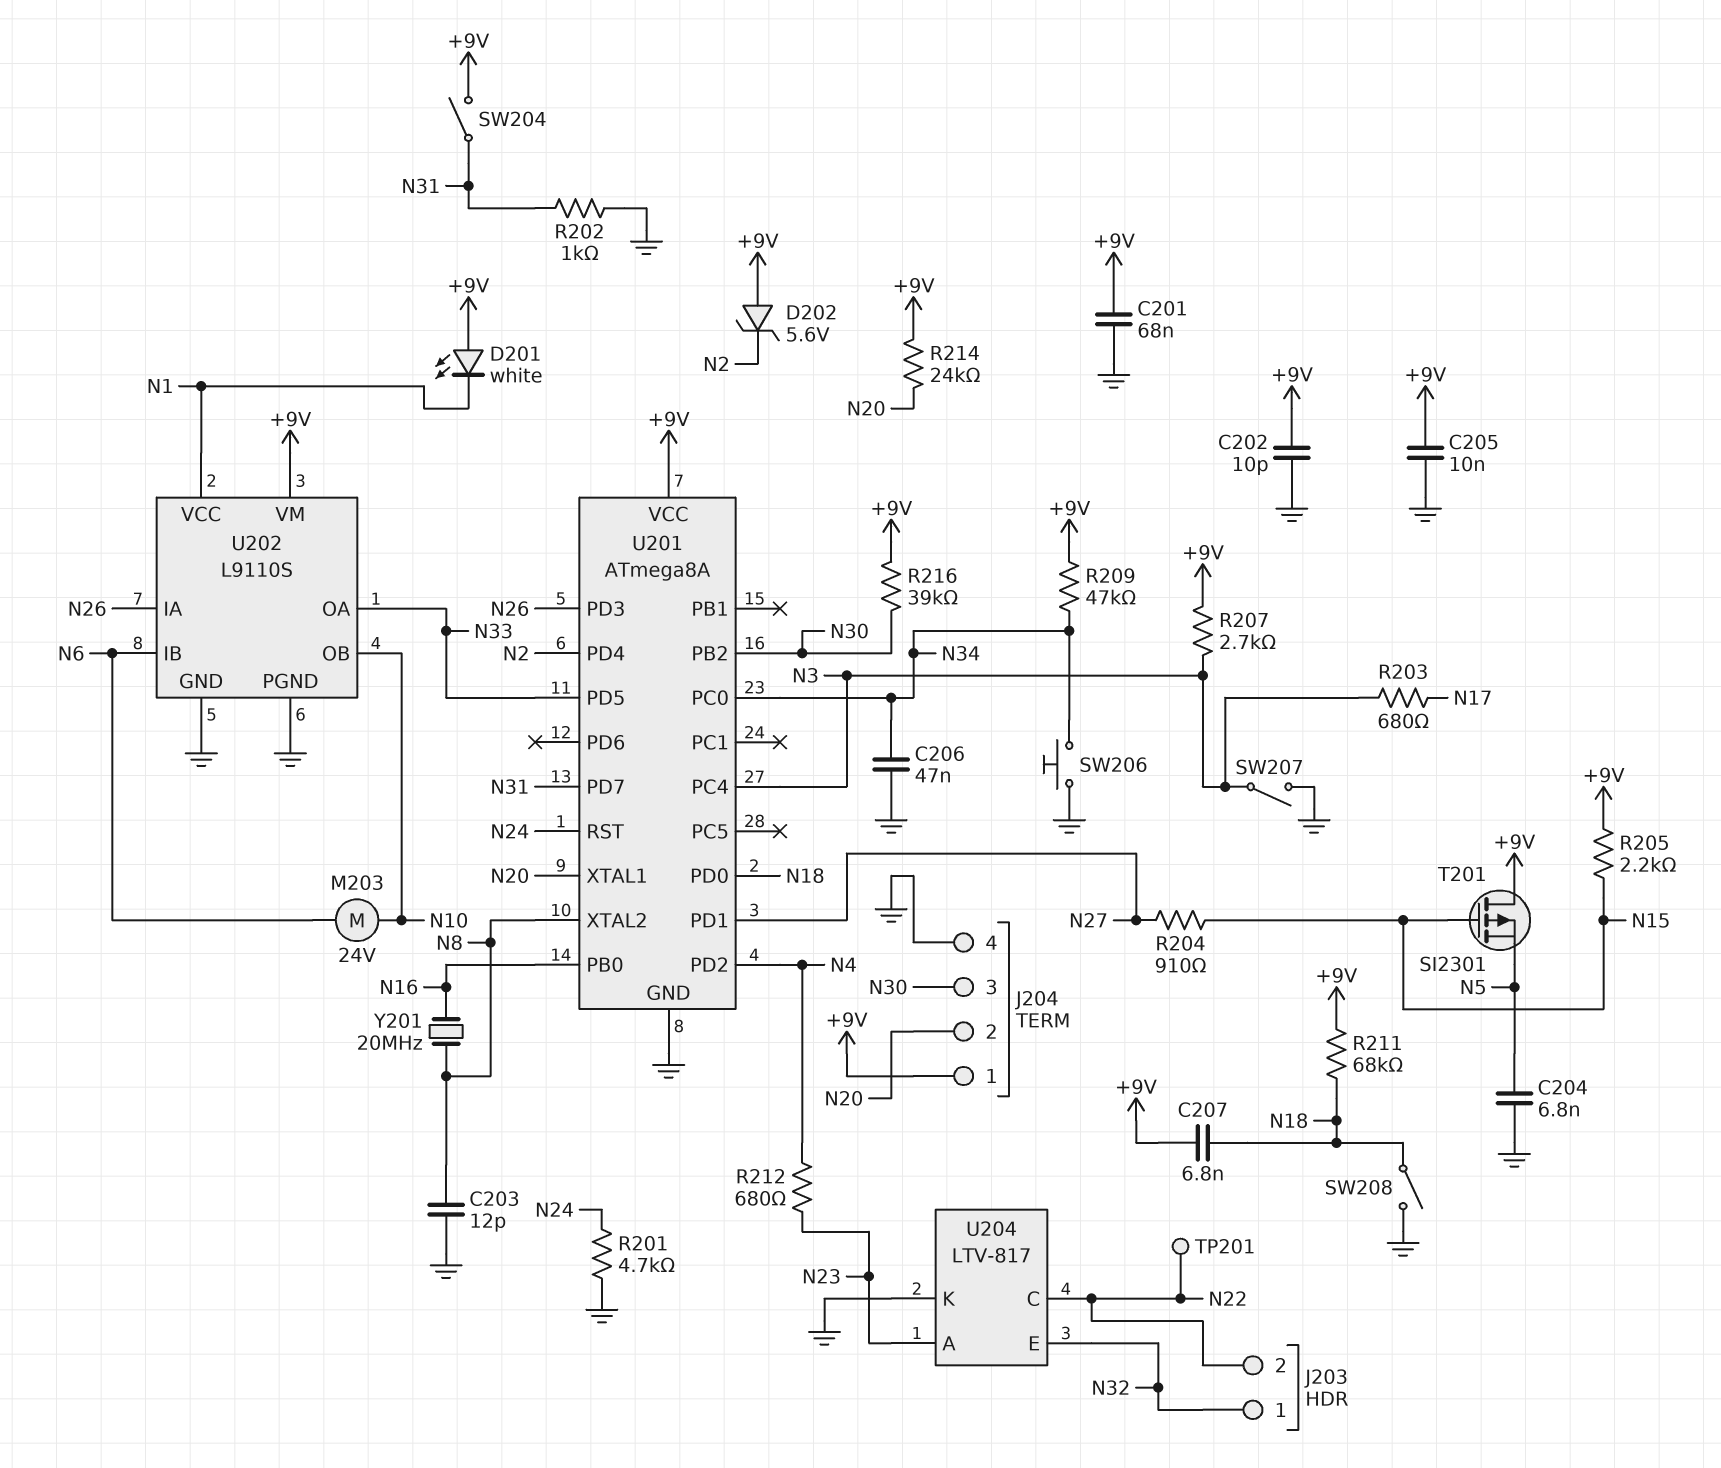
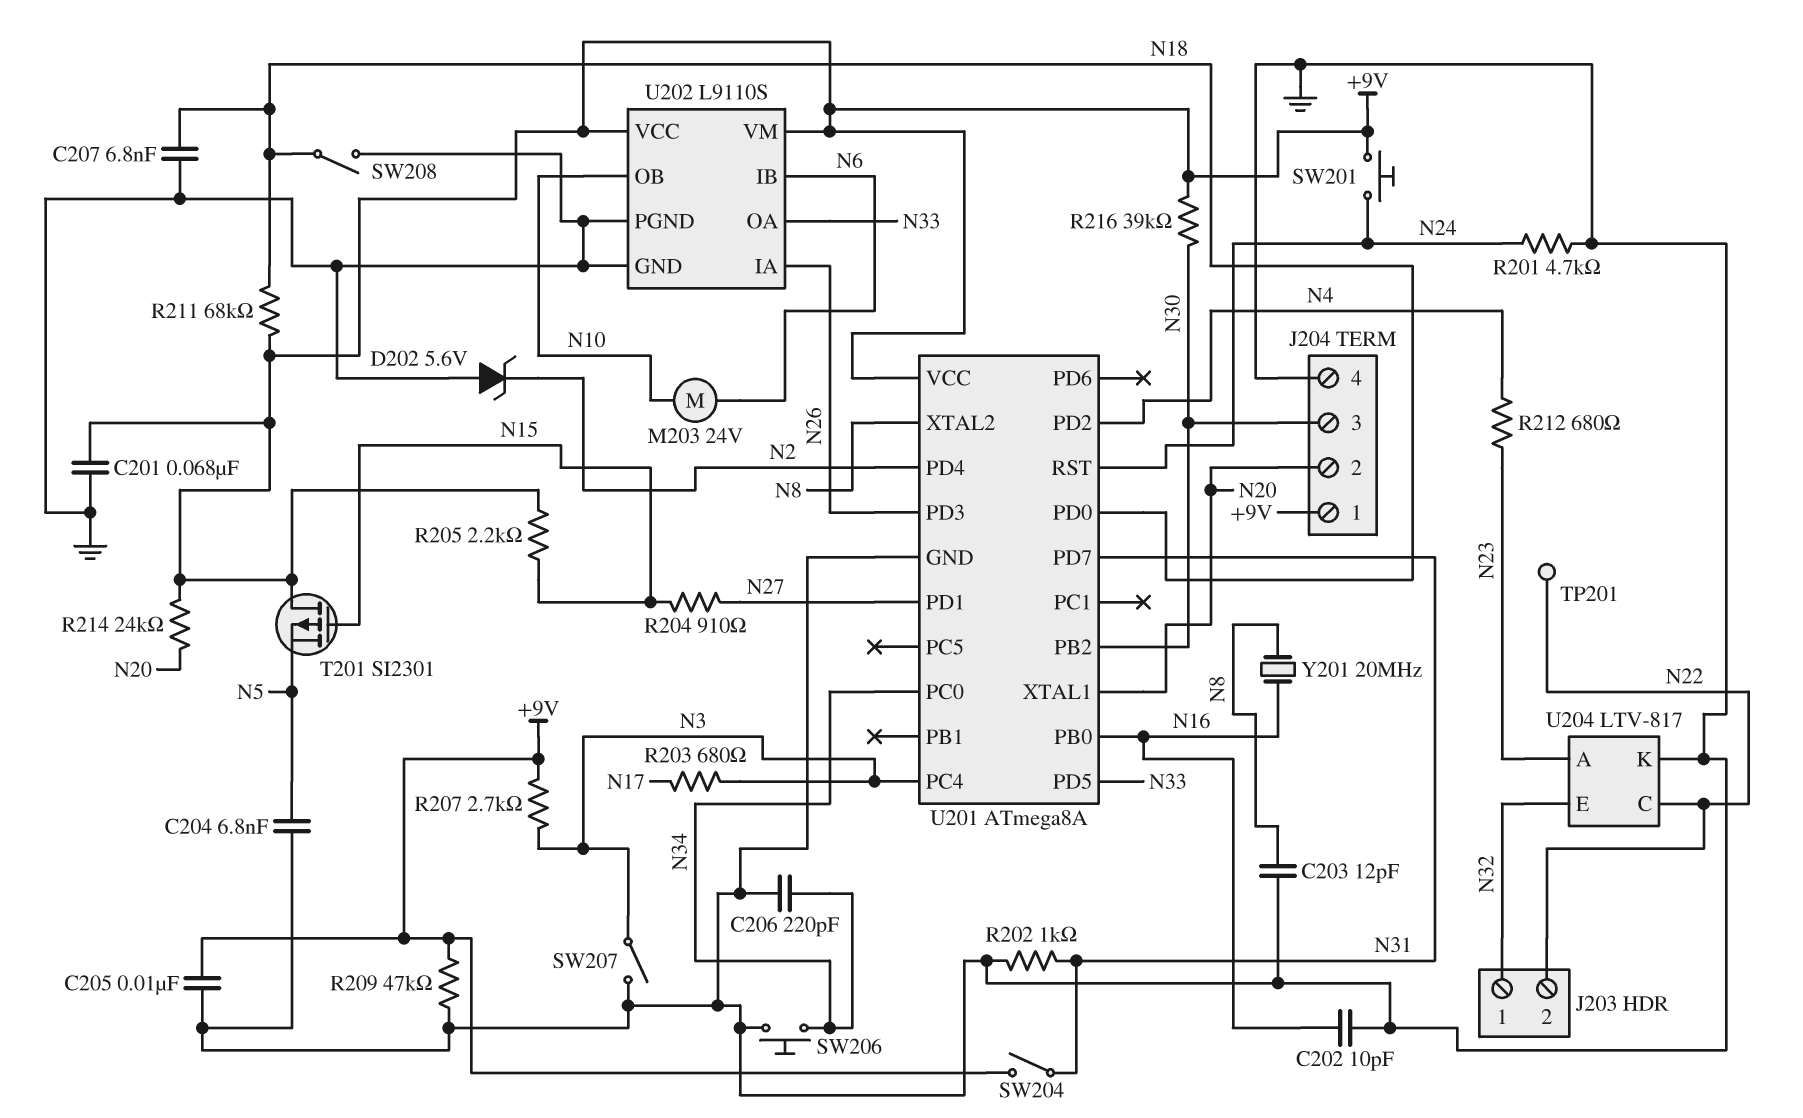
C202: 10pF (+9V, GND) -> 10pF (GND, N16)
C206: 47nF (GND, N34) -> 220pF (GND, N34)
C207: 6.8nF (+9V, N18) -> 6.8nF (GND, N18)
D201: LED white (A +9V, K N1) -> none
D202: zener 5.6V (A +9V, K N2) -> zener 5.6V (A GND, K N2)
R209: 47k (+9V, N34) -> 47k (+9V, GND)
SW201: none -> button (+9V, N24)
U202 pin VCC: N1 -> +9V

